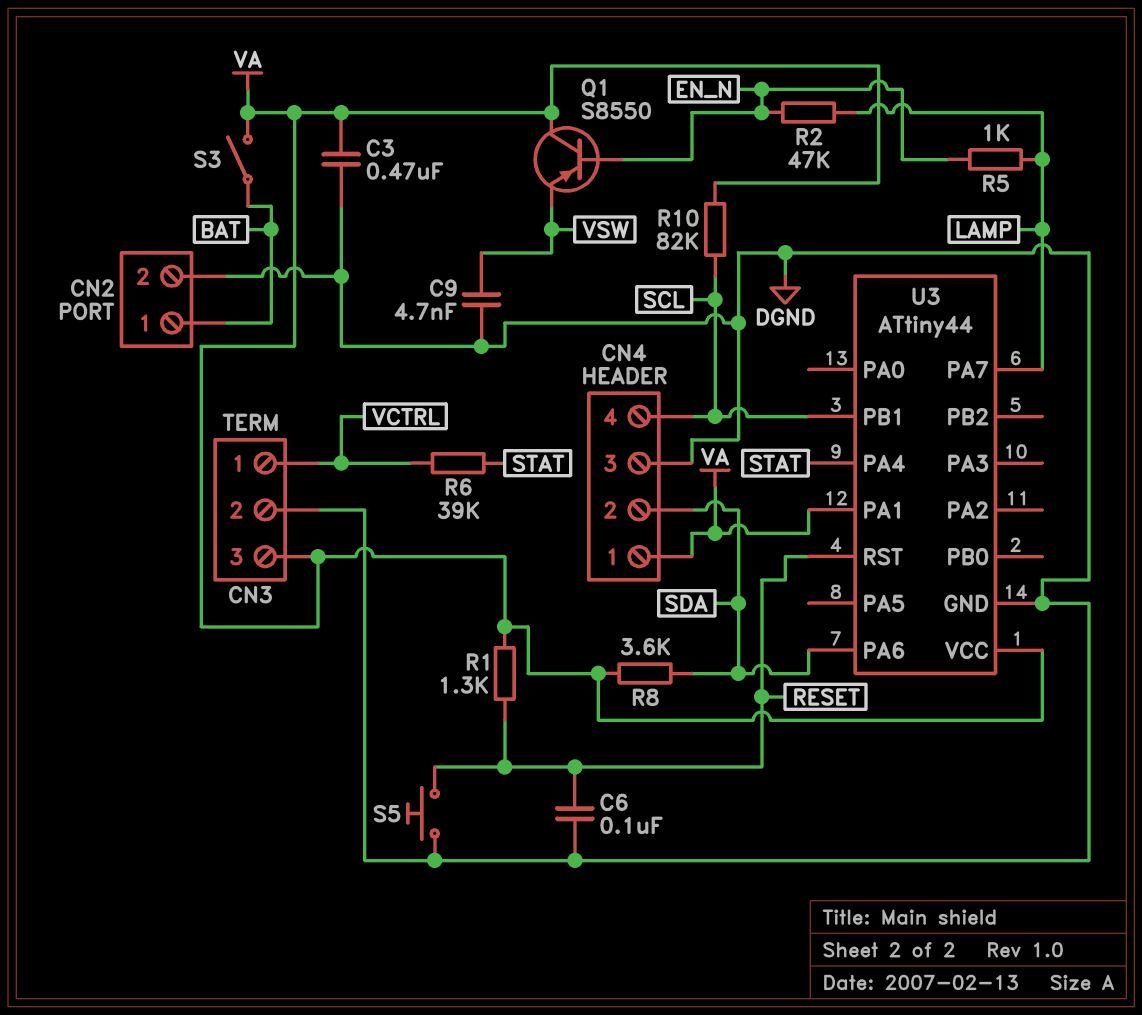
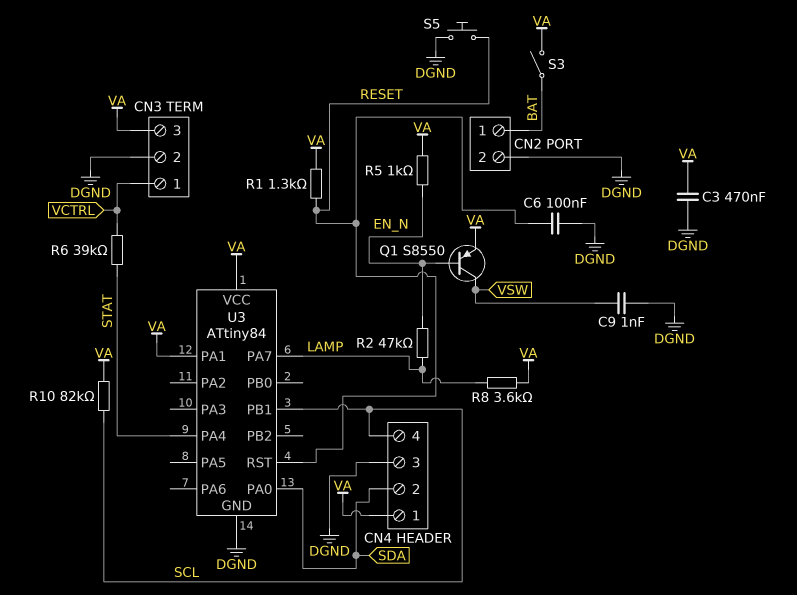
C9: 4.7nF (DGND, VSW) -> 1nF (DGND, VSW)
Q1: PNP S8550 (B EN_N, C VA, E VSW) -> PNP S8550 (B EN_N, C VSW, E VA)
R5: 1k (EN_N, LAMP) -> 1k (EN_N, VA)
R8: 3.6k (SDA, VA) -> 3.6k (LAMP, VA)
U3: ATtiny44 -> ATtiny84
U3 pin PA0: none -> SDA
U3 pin PA6: SDA -> none

